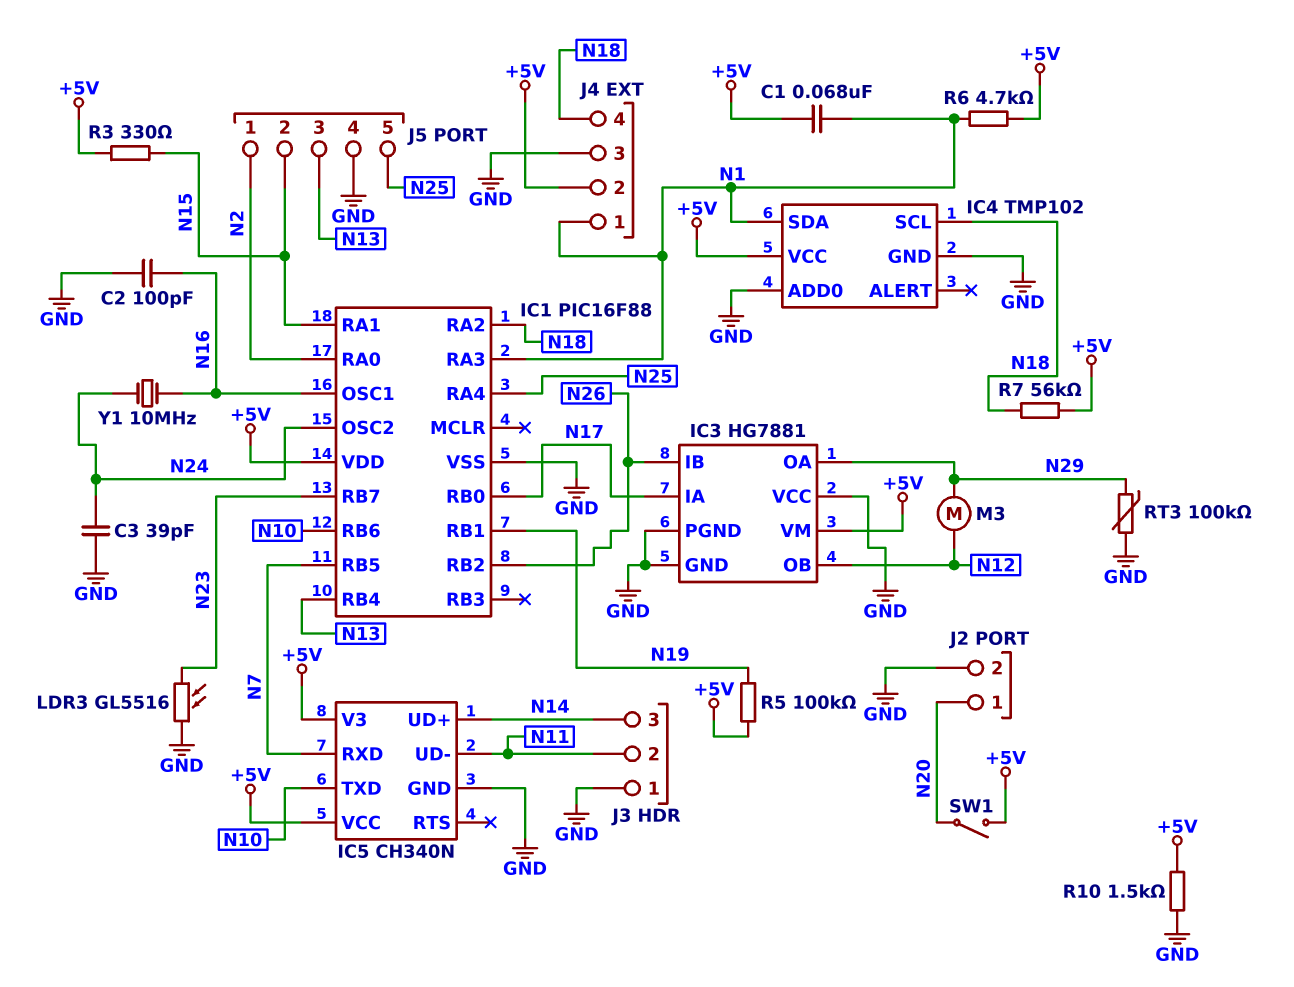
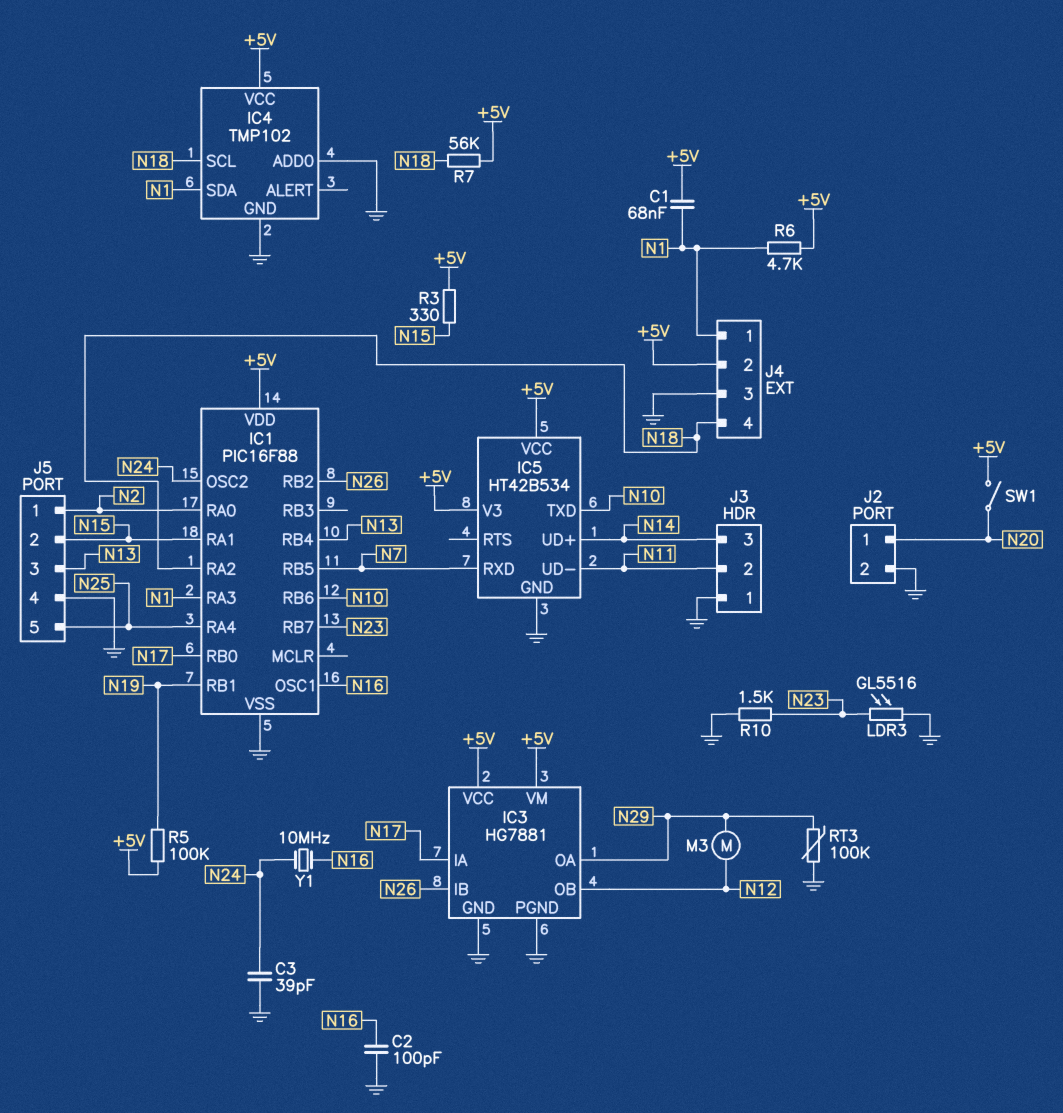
IC3 pin VCC: GND -> +5V
IC5: CH340N -> HT42B534
R10: 1.5k (+5V, GND) -> 1.5k (GND, N23)

